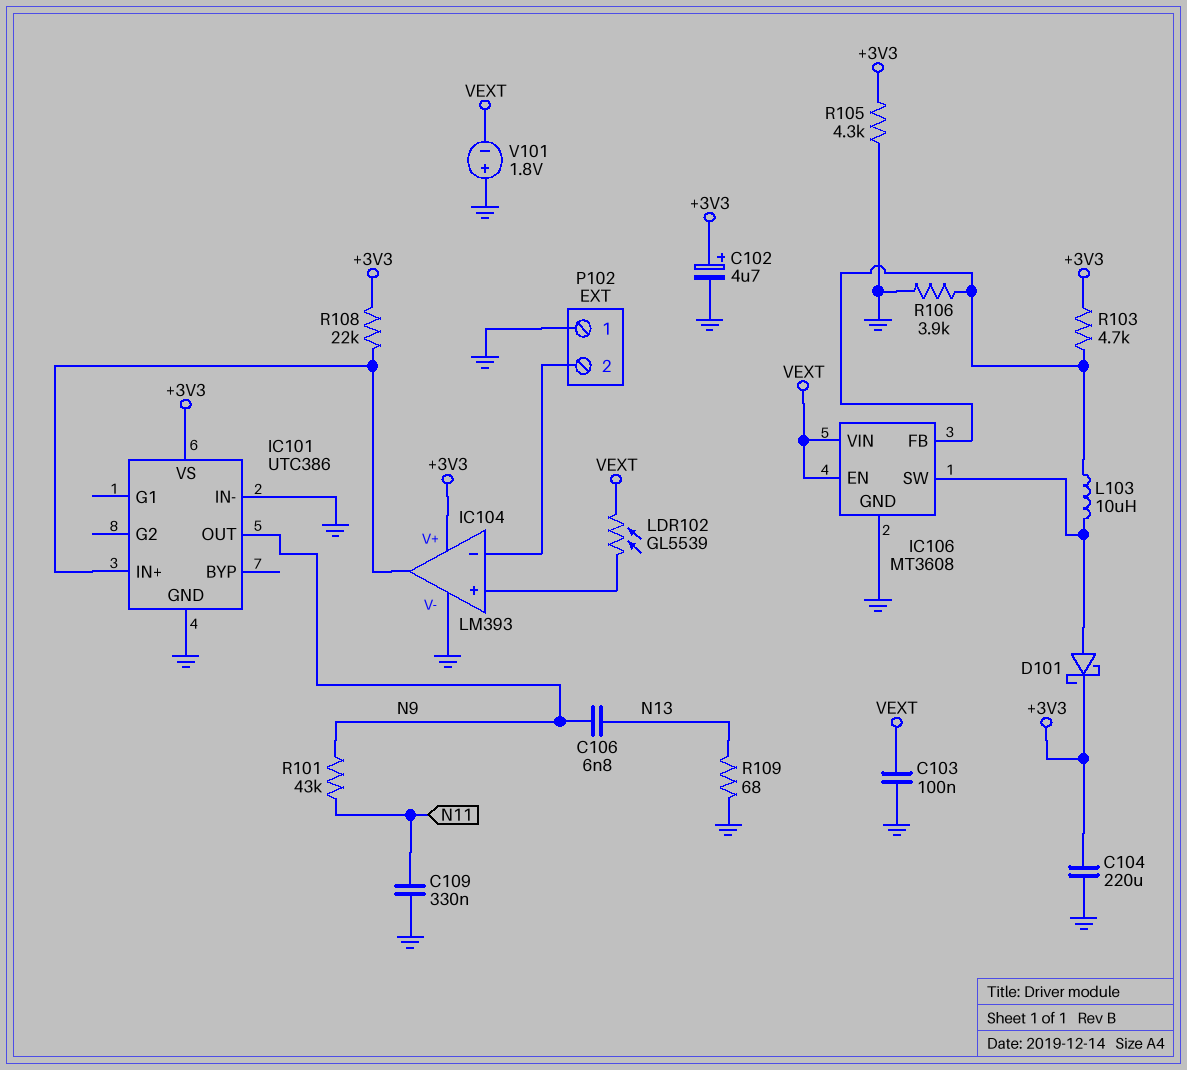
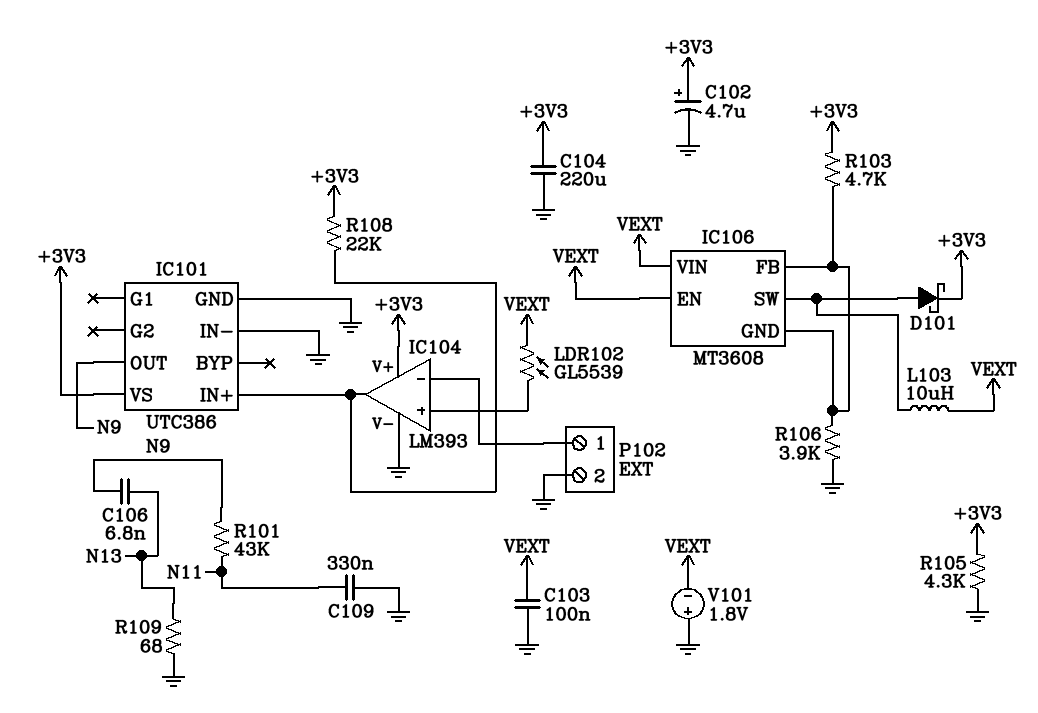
IC106 pin GND: GND -> IC106/FB
L103: 10uH (IC106/FB, IC106/SW) -> 10uH (IC106/SW, VEXT)
P102 pin 1: GND -> IC104/in-
P102 pin 2: IC104/in- -> GND

